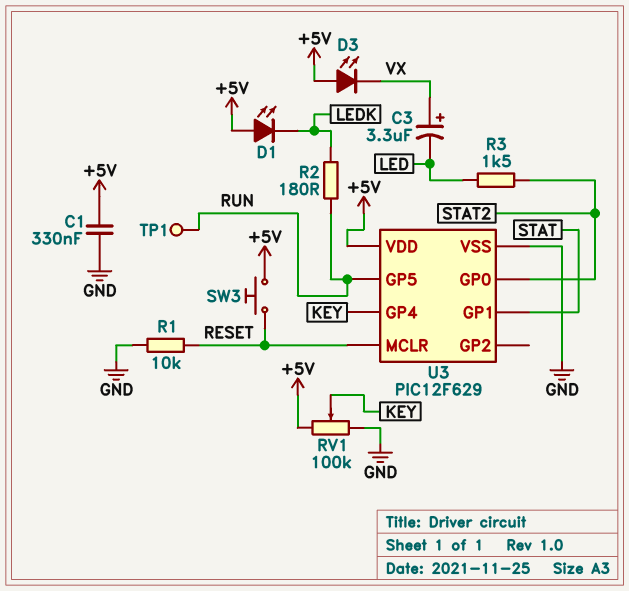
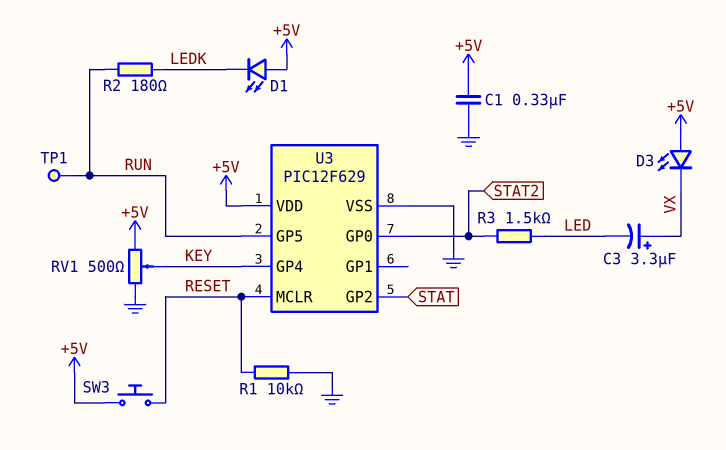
RV1: 100k (+5V, GND, wiper KEY) -> 500 (+5V, GND, wiper KEY)
U3 pin GP1: STAT -> none
U3 pin GP2: none -> STAT

